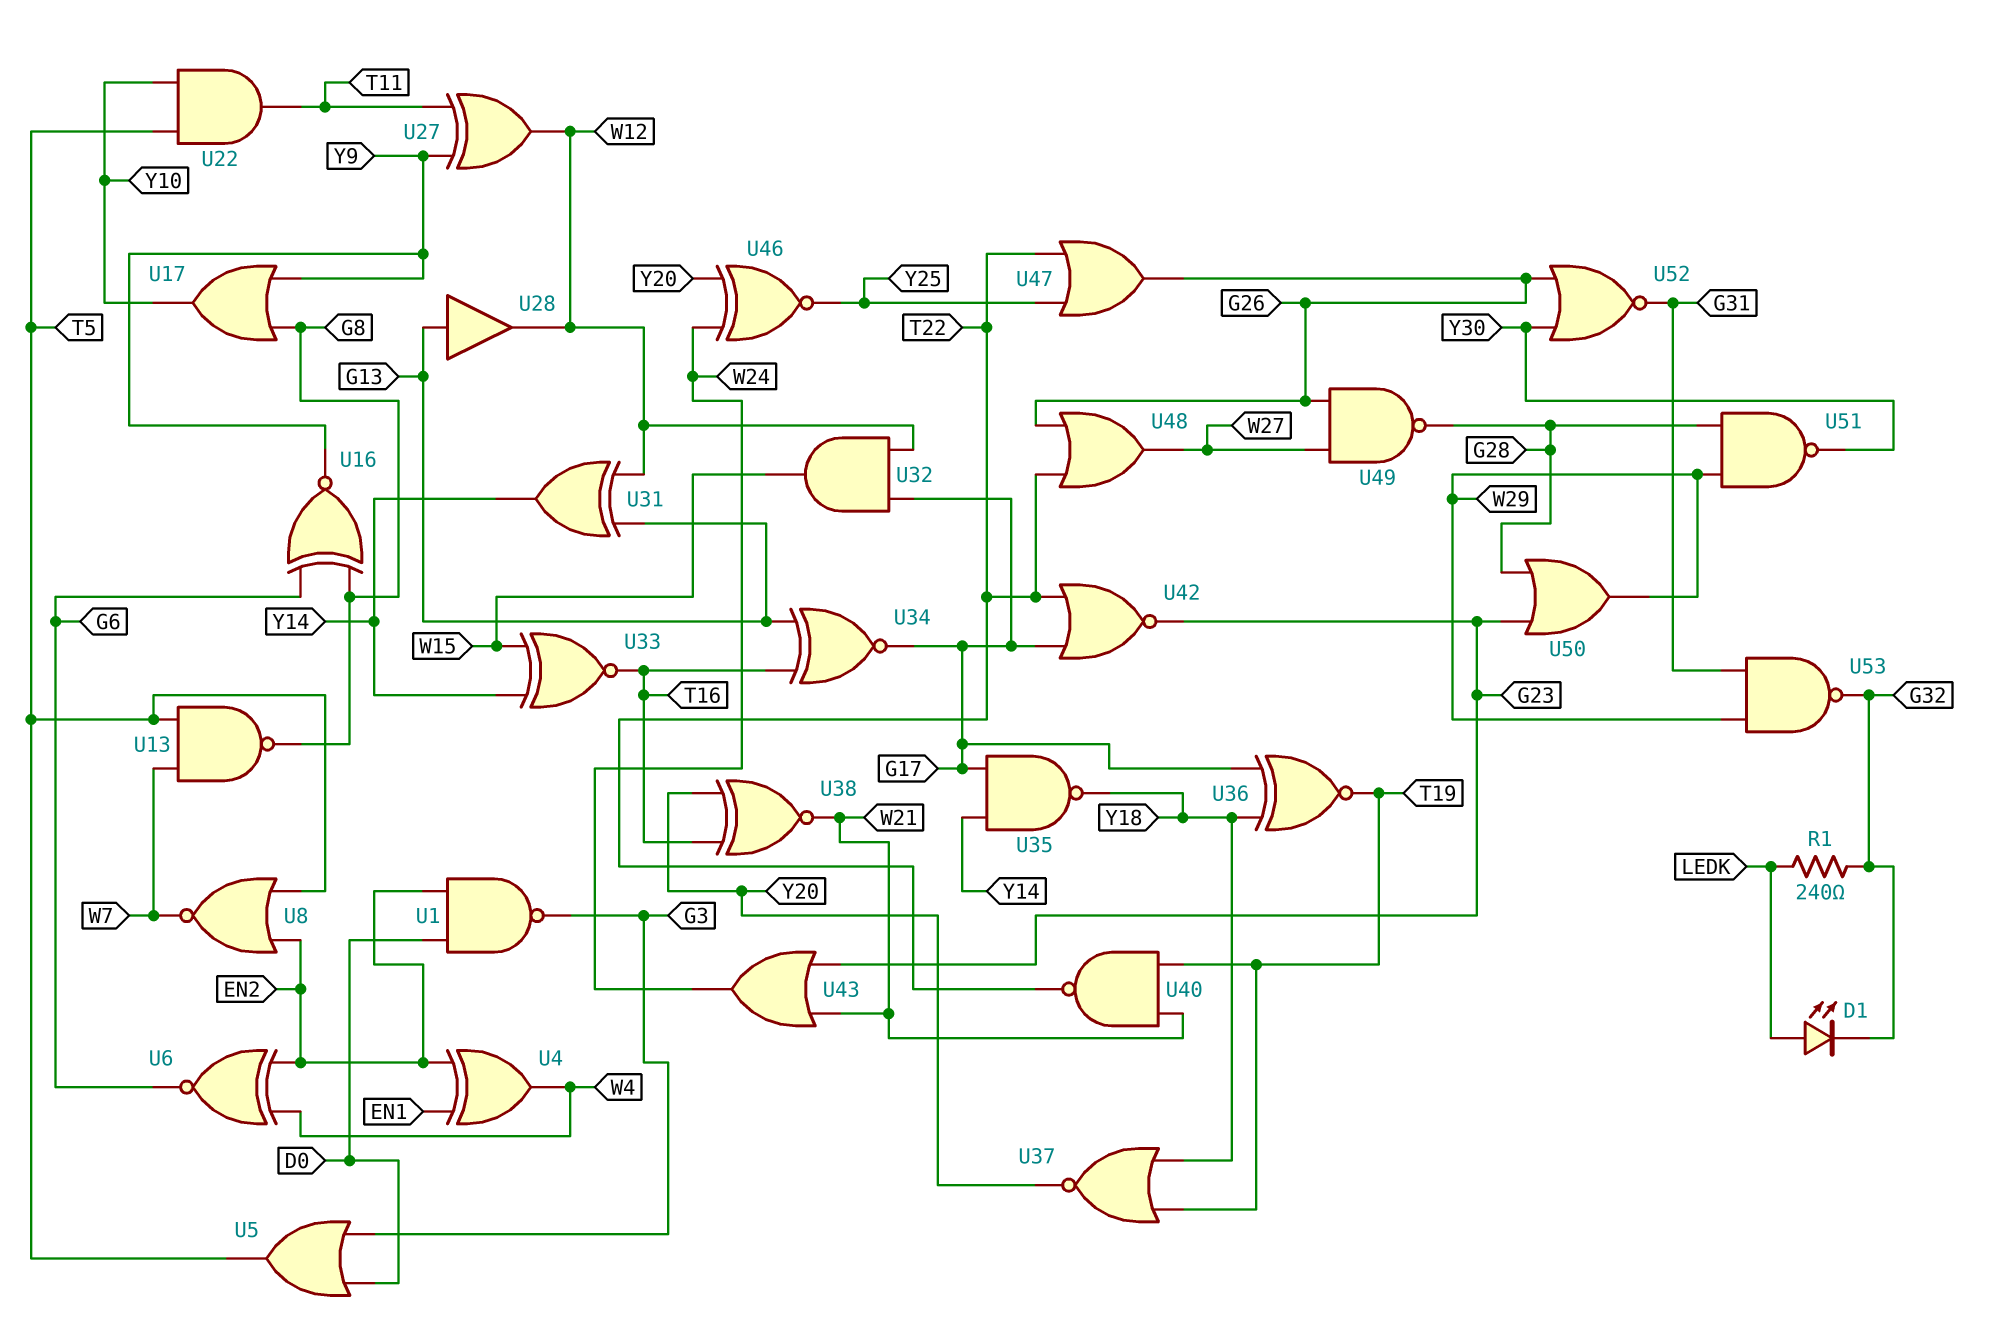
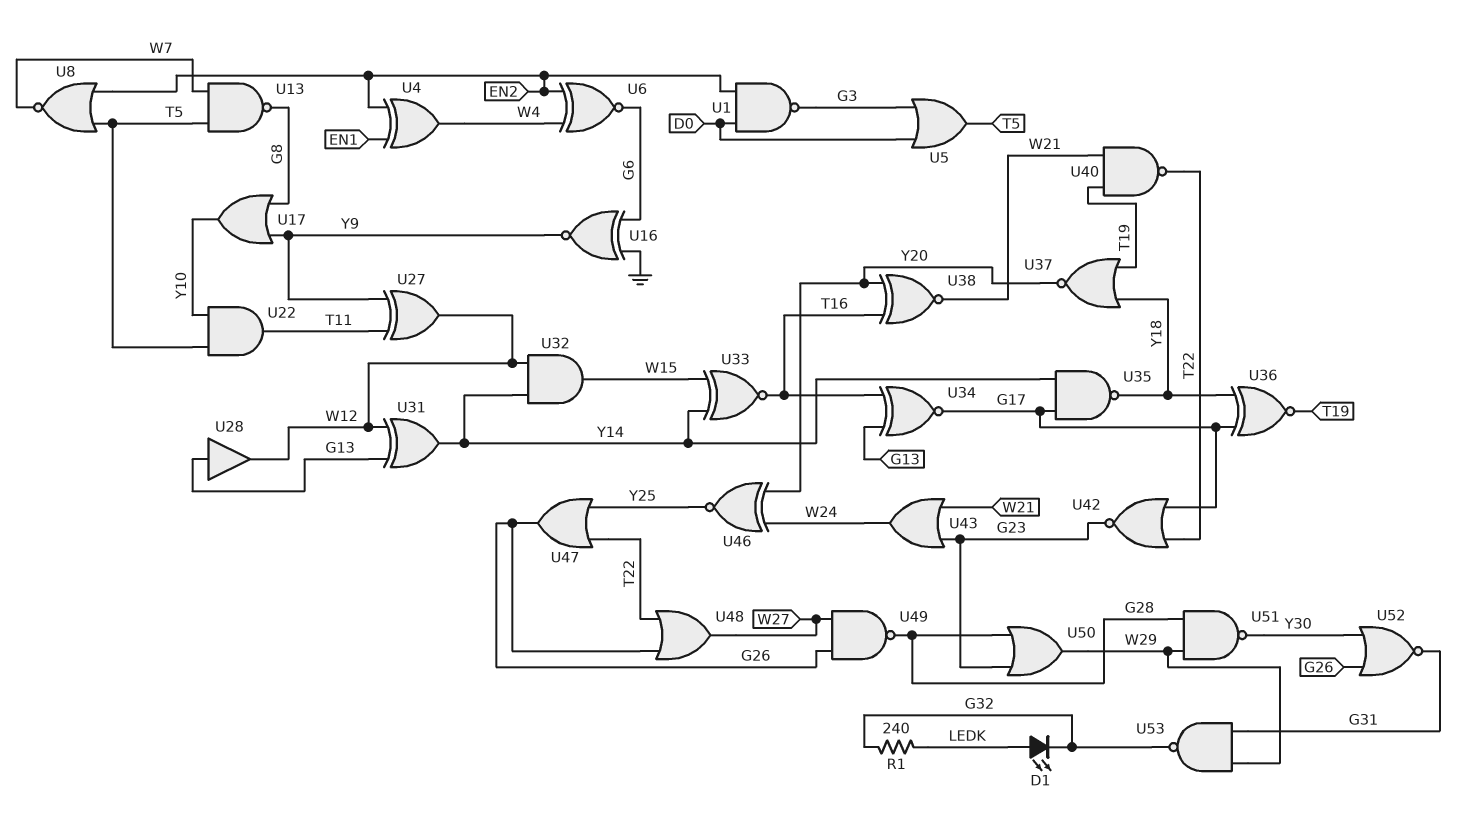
U16: XNOR (in G6, in G8, out Y9) -> XNOR (in G6, in GND, out Y9)
U32: AND (in G17, in W12, out W15) -> AND (in W12, in Y14, out W15)

